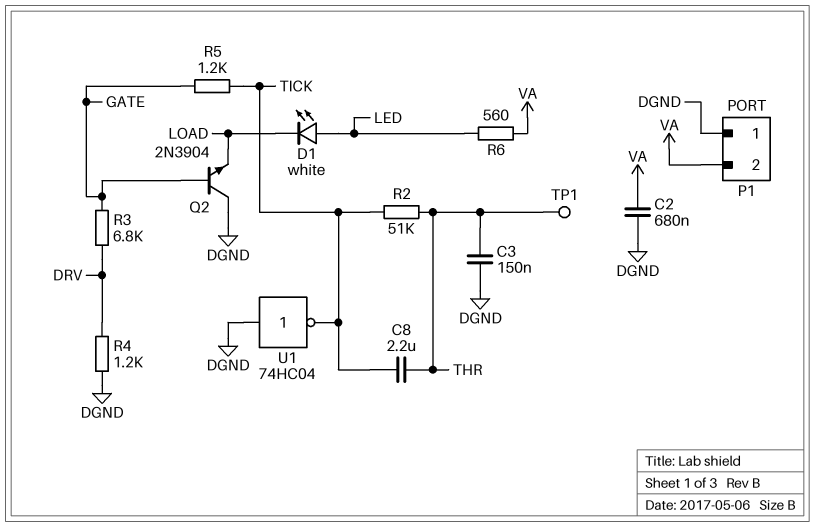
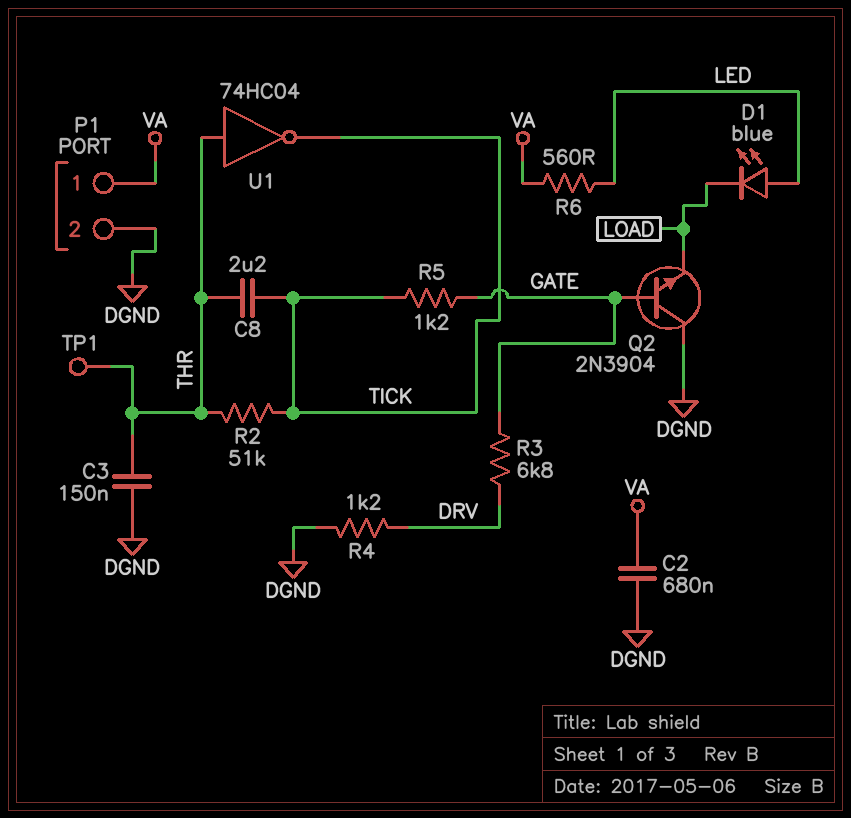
D1: LED white (A LED, K LOAD) -> LED blue (A LED, K LOAD)
P1 pin 1: DGND -> VA
P1 pin 2: VA -> DGND
U1: NOT 74HC04 (in DGND, out TICK) -> NOT 74HC04 (in THR, out TICK)

